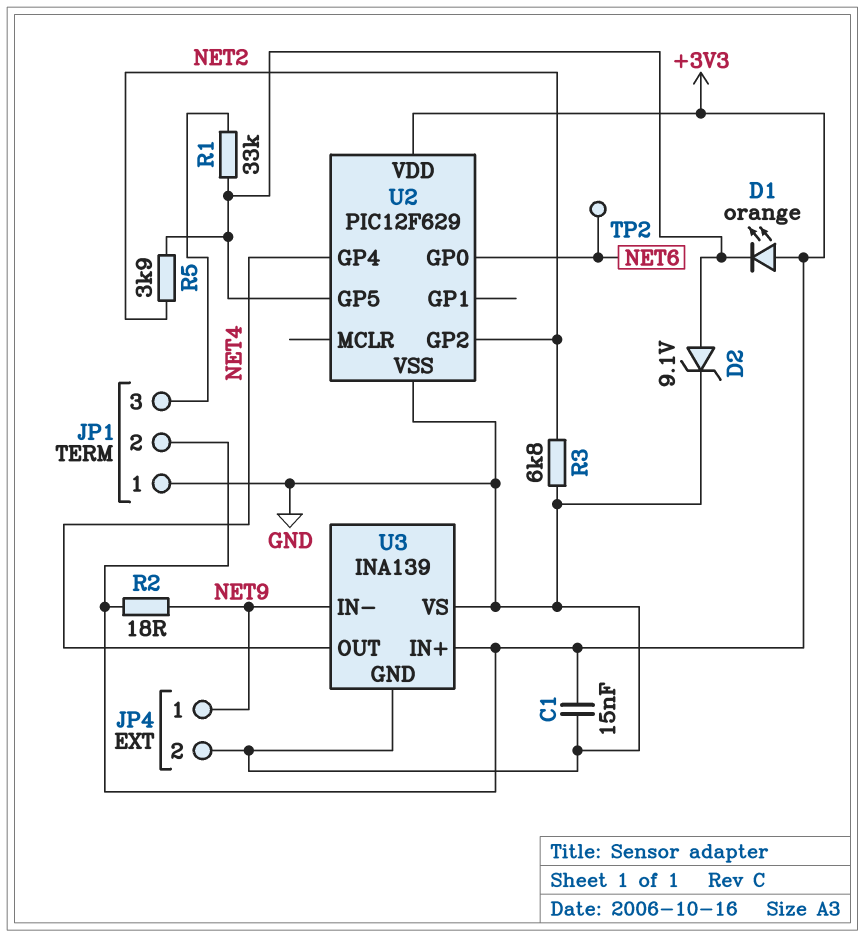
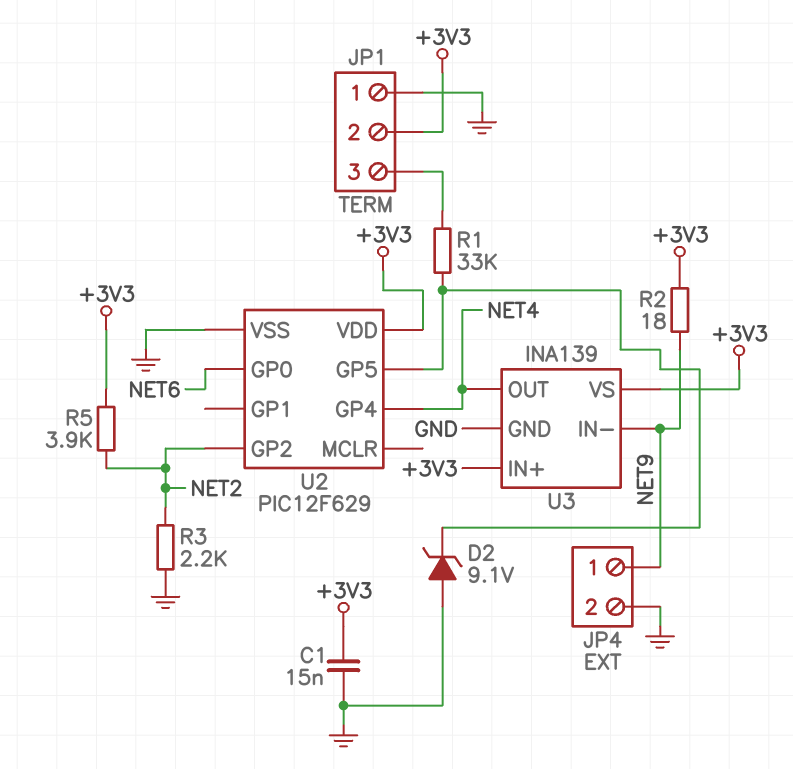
D1: LED orange (A +3V3, K U2/GP5) -> none
D2: zener 9.1V (A U2/GP5, K GND) -> zener 9.1V (A GND, K U2/GP5)
R3: 6.8k (GND, NET2) -> 2.2k (GND, NET2)
R5: 3.9k (NET2, U2/GP5) -> 3.9k (+3V3, NET2)
TP2: test point (NET6) -> none
U3 pin VS: GND -> +3V3

